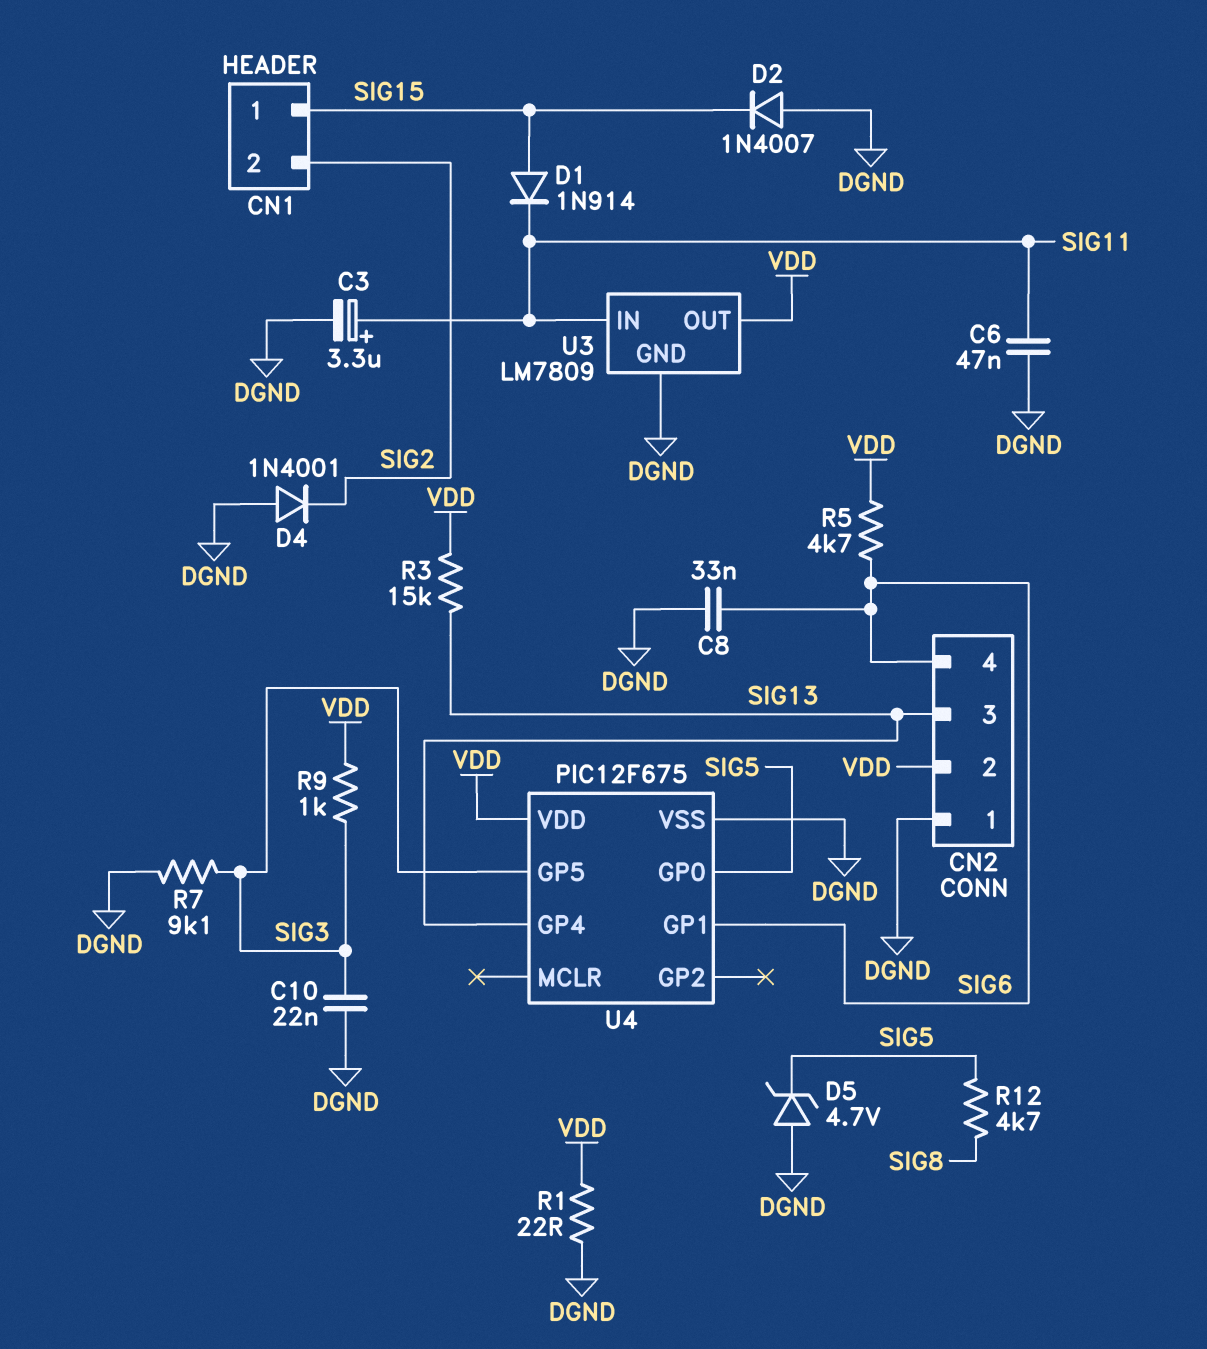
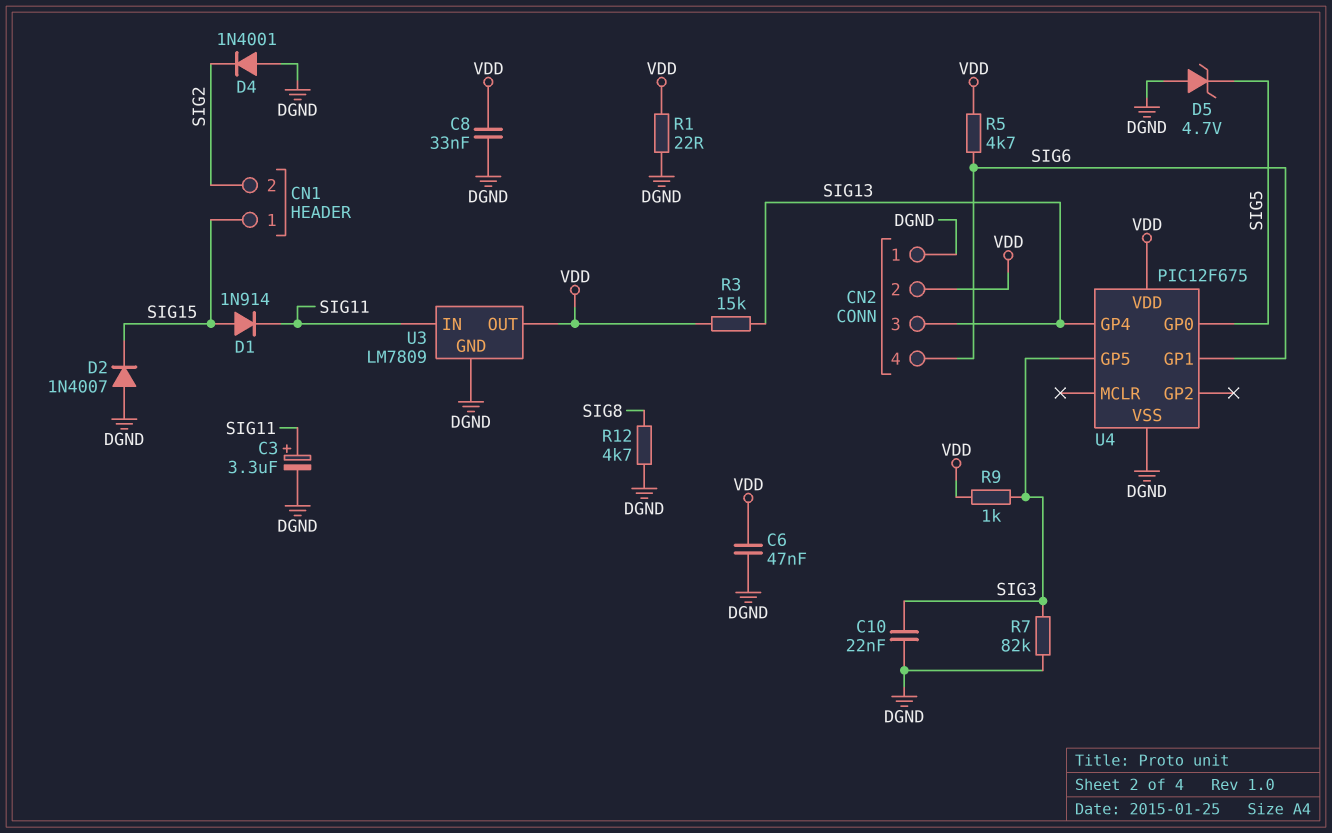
C6: 47nF (DGND, SIG11) -> 47nF (DGND, VDD)
C8: 33nF (DGND, SIG6) -> 33nF (DGND, VDD)
R7: 9.1k (DGND, SIG3) -> 82k (DGND, SIG3)
R12: 4.7k (SIG5, SIG8) -> 4.7k (DGND, SIG8)

